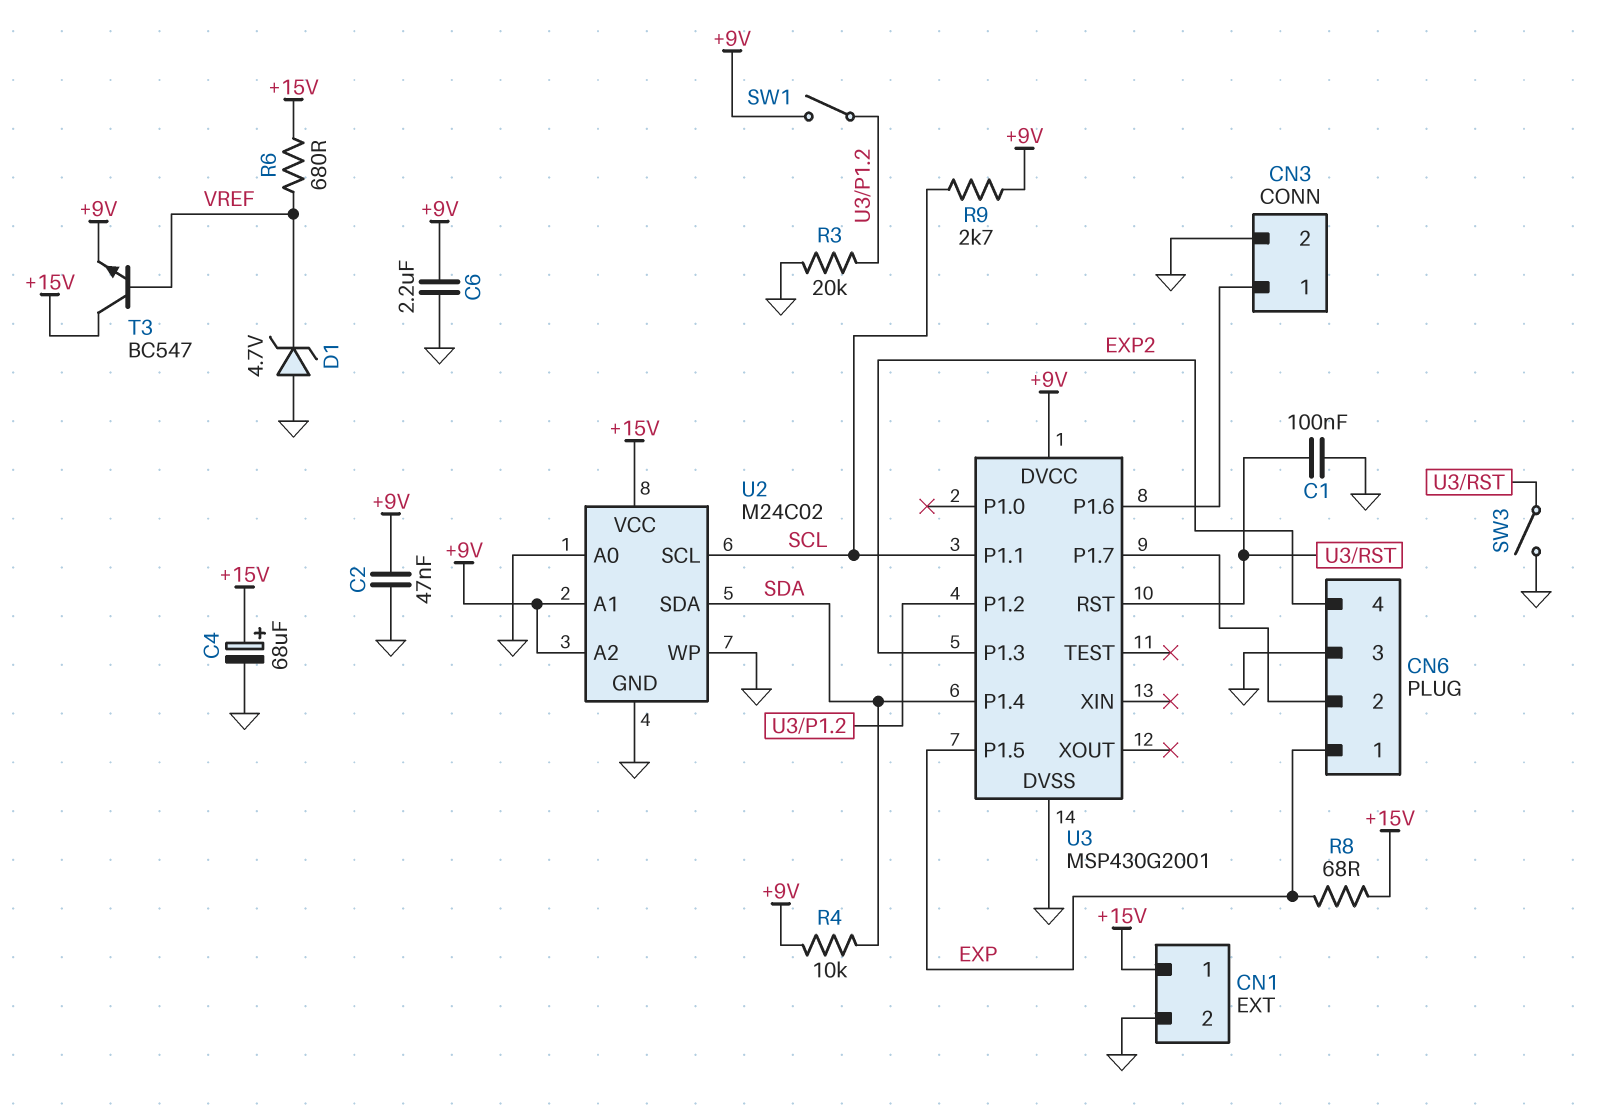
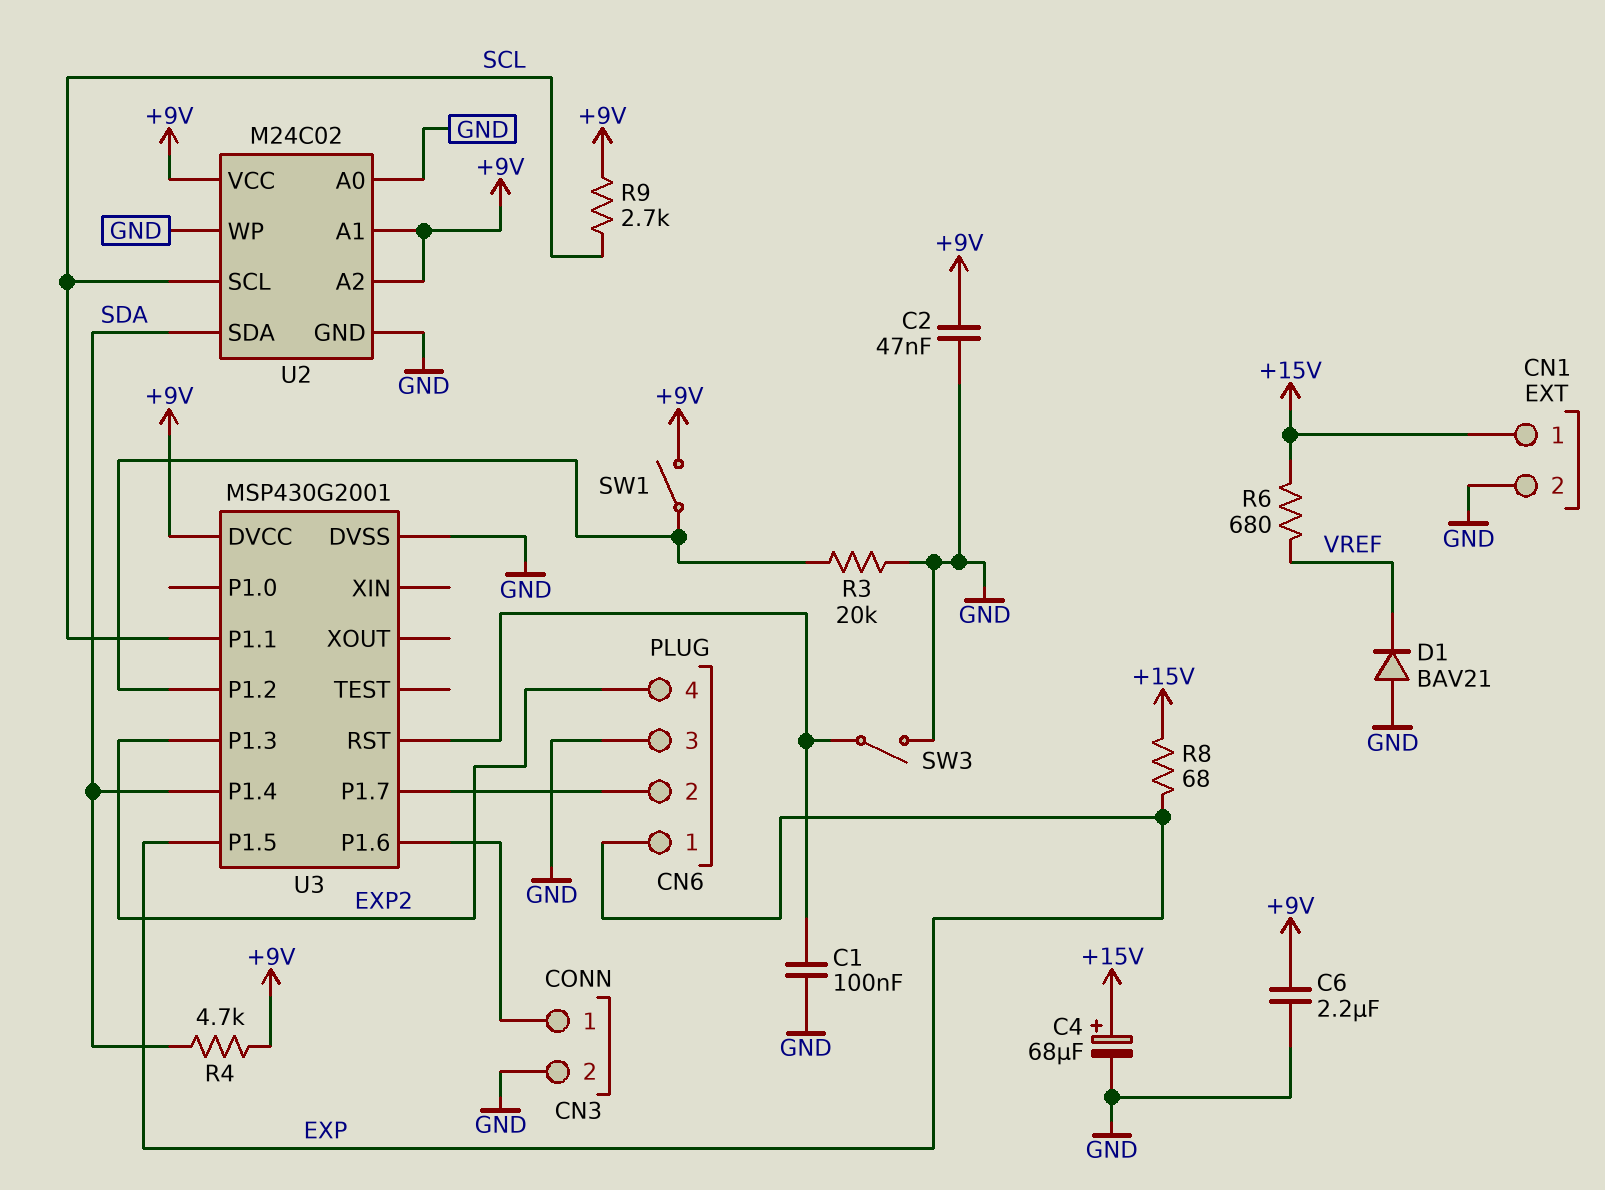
D1: zener 4.7V (A GND, K VREF) -> diode BAV21 (A GND, K VREF)
R4: 10k (+9V, SDA) -> 4.7k (+9V, SDA)
T3: NPN BC547 (B VREF, C +15V, E +9V) -> none
U2 pin VCC: +15V -> +9V

